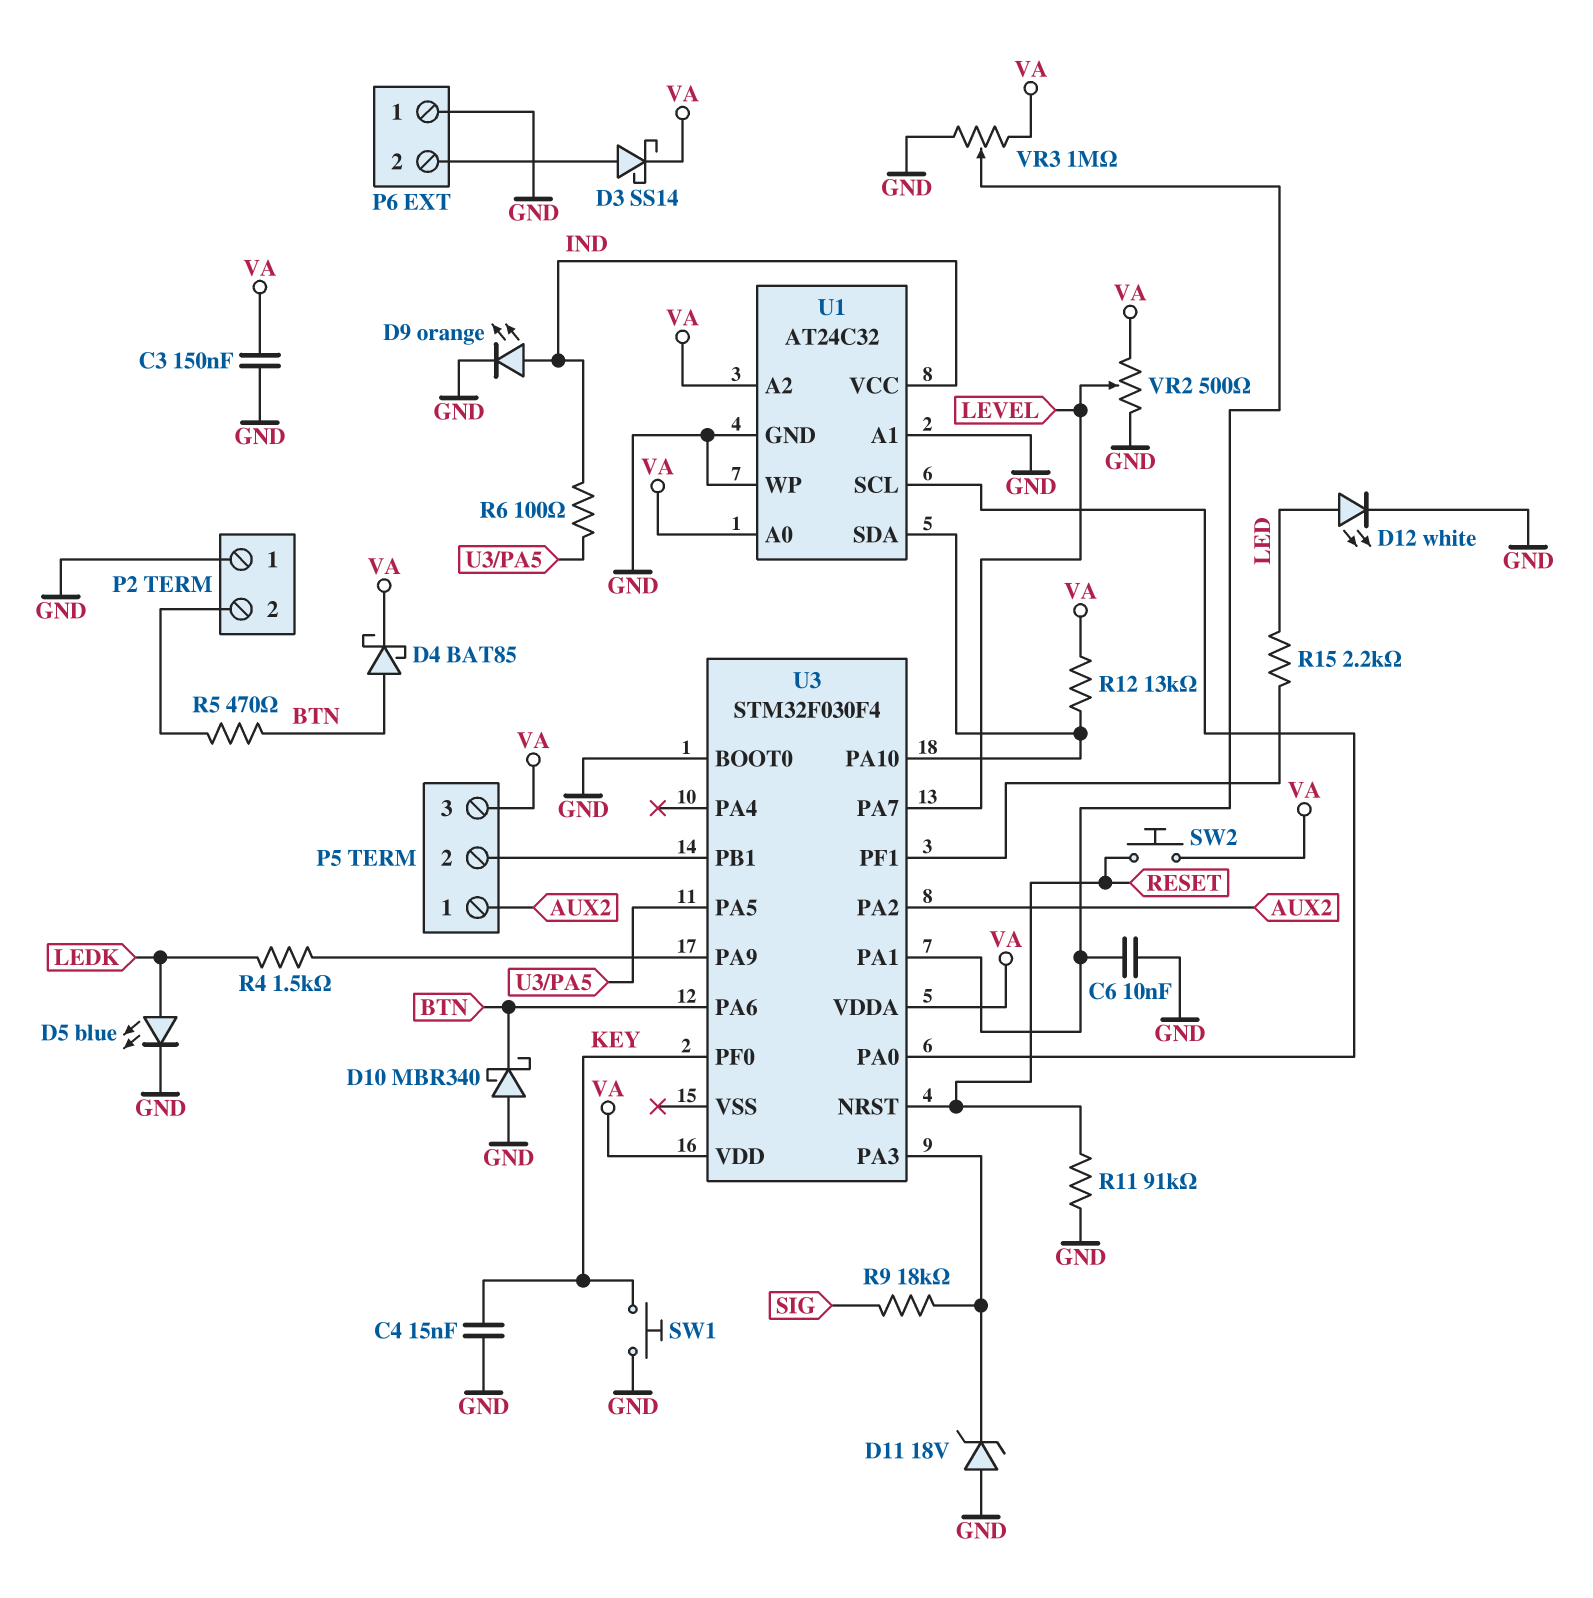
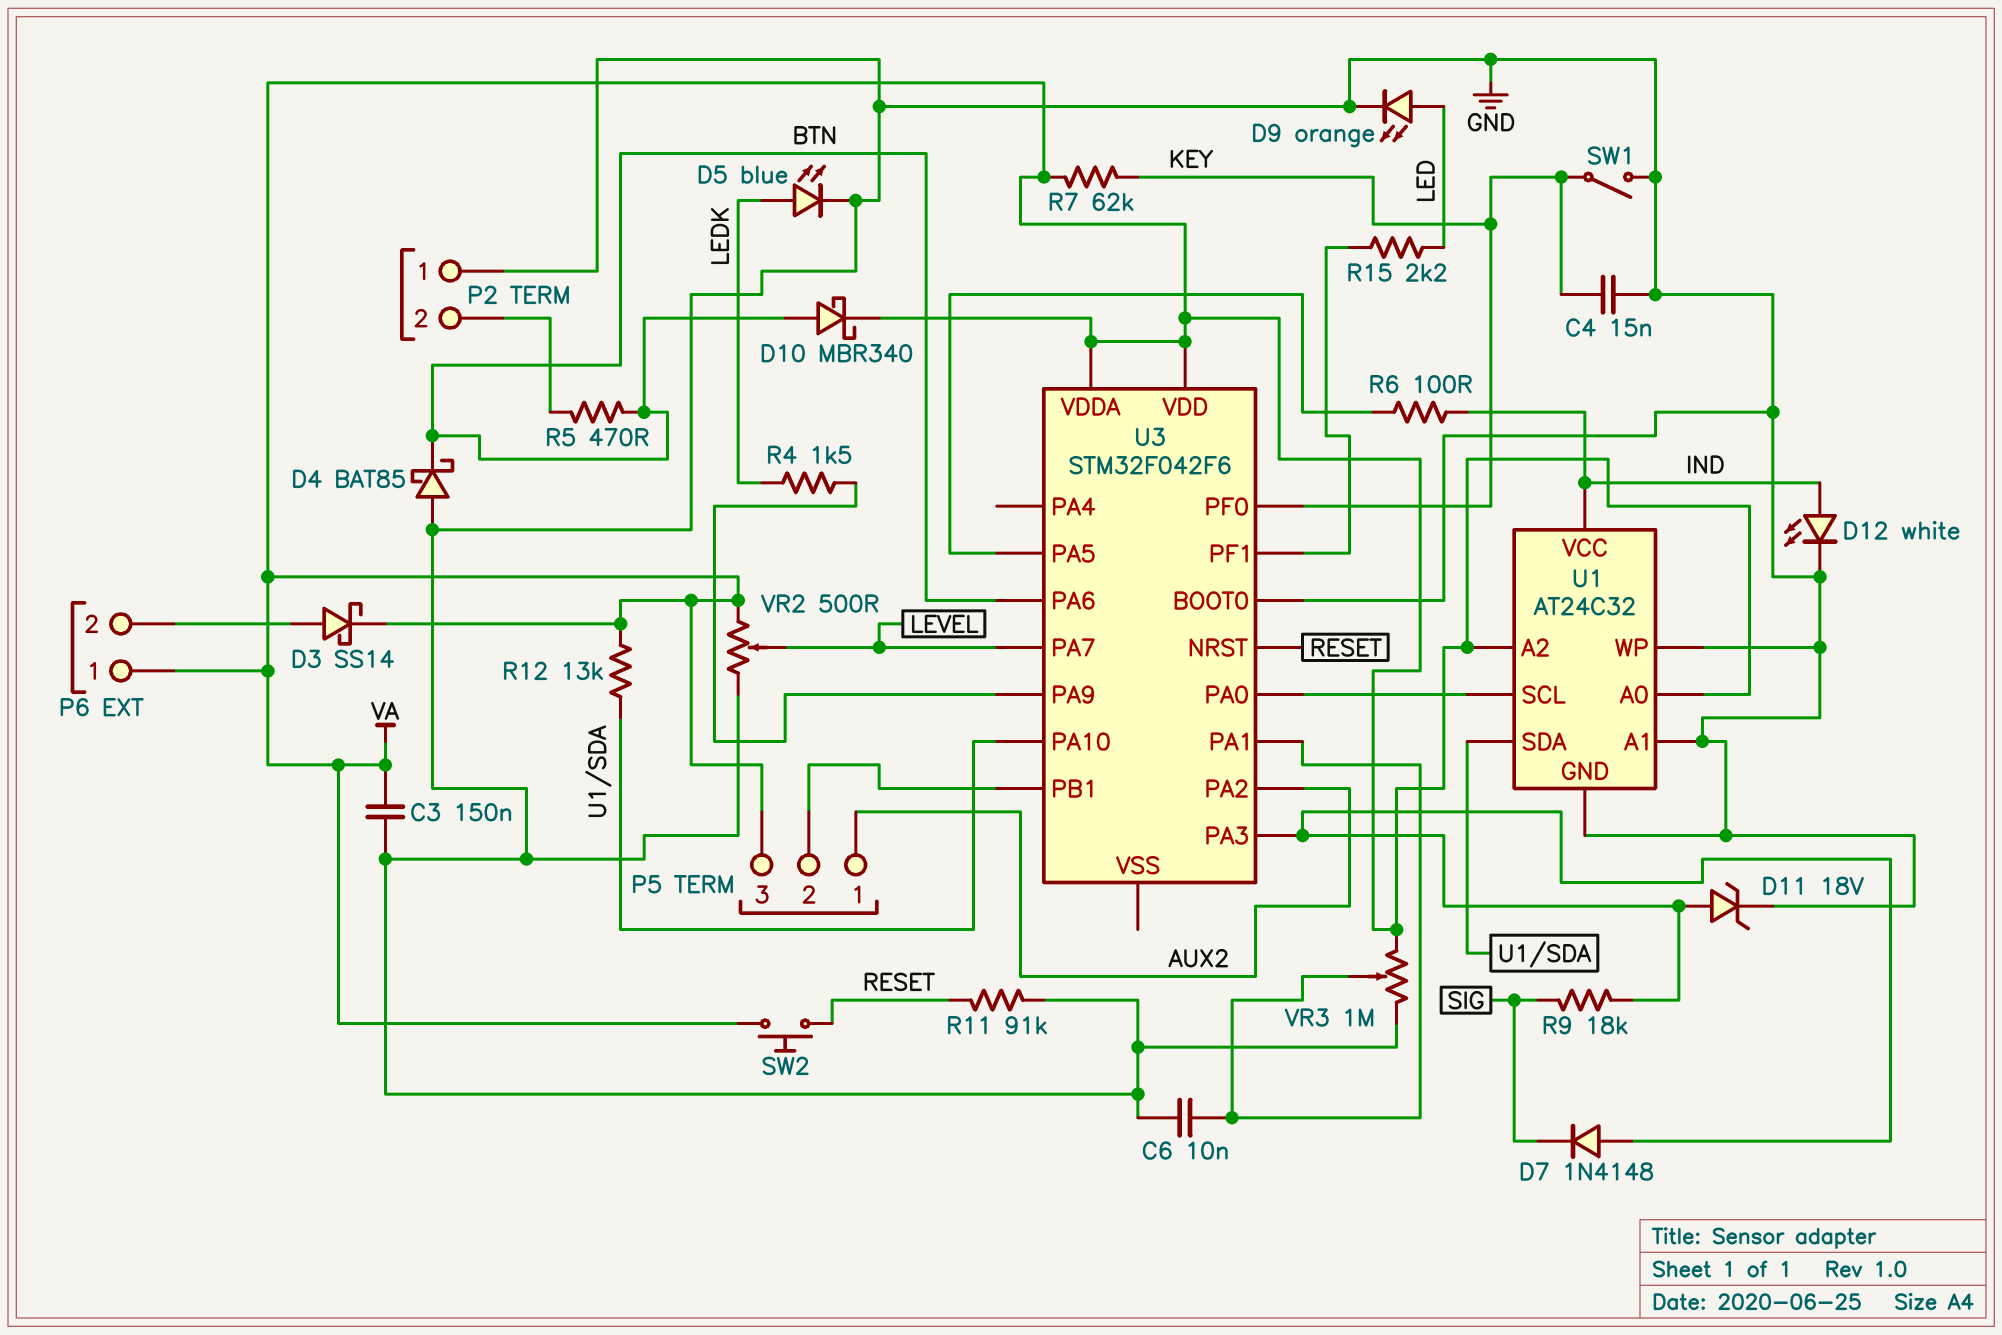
D4: schottky BAT85 (A BTN, K VA) -> schottky BAT85 (A GND, K BTN)
D7: none -> diode 1N4148 (A U3/PA3, K SIG)
D9: LED orange (A IND, K GND) -> LED orange (A LED, K GND)
D10: schottky MBR340 (A GND, K BTN) -> schottky MBR340 (A BTN, K VA)
D11: zener 18V (A GND, K U3/PA3) -> zener 18V (A U3/PA3, K GND)
D12: LED white (A LED, K GND) -> LED white (A IND, K GND)
P6 pin 1: GND -> VA
R7: none -> 62k (KEY, VA)
SW1: button (GND, KEY) -> switch (GND, KEY)
U3: STM32F030F4 -> STM32F042F6

